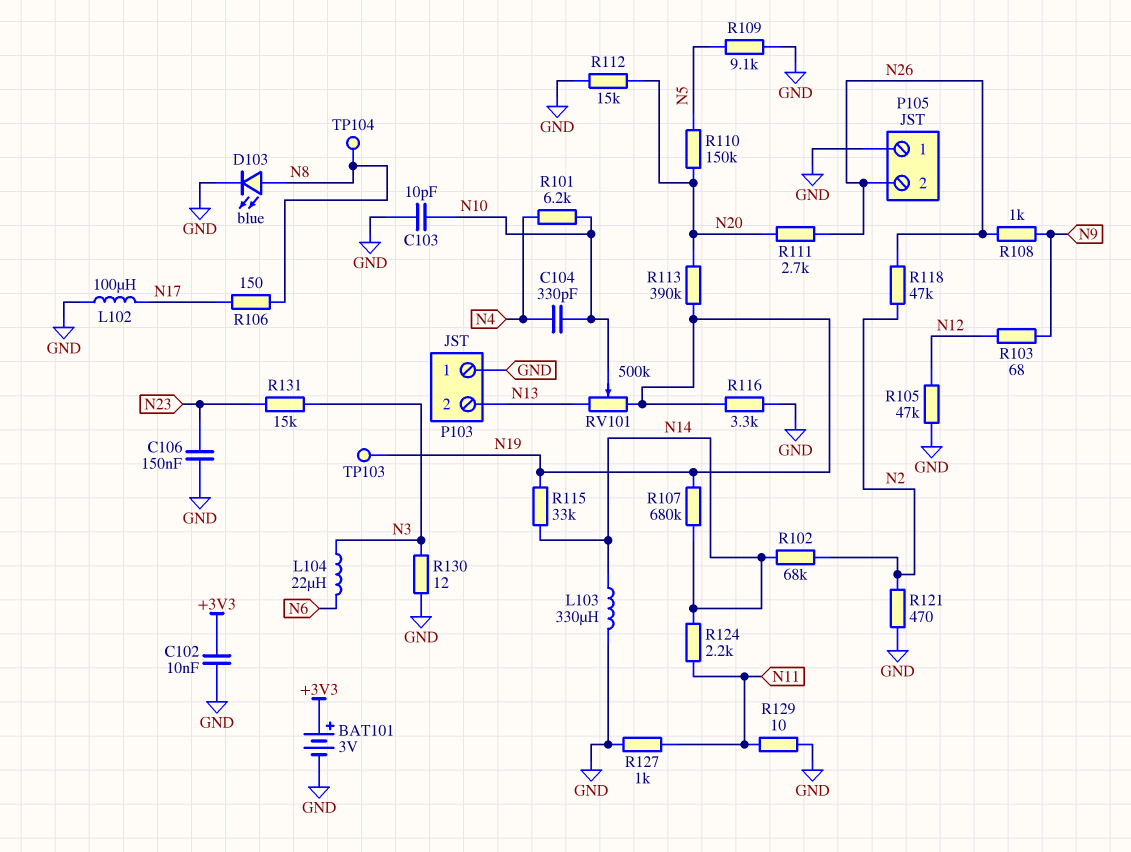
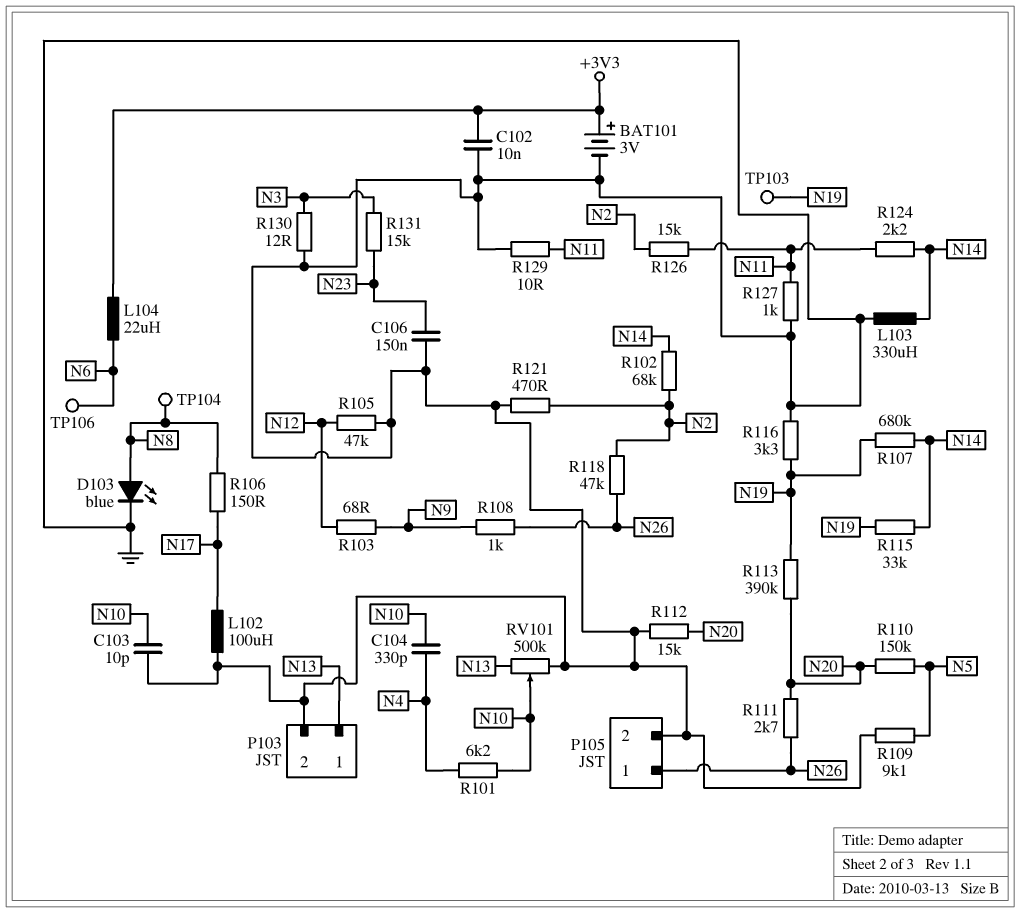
L104: 22uH (N3, N6) -> 22uH (+3V3, N6)
P103 pin 1: GND -> N13
P103 pin 2: N13 -> GND
P105 pin 1: GND -> N26
P105 pin 2: N26 -> GND
R126: none -> 15k (N2, N11)
RV101: 500k (N13, N19, wiper N10) -> 500k (GND, N13, wiper N10)
TP106: none -> test point (N6)

